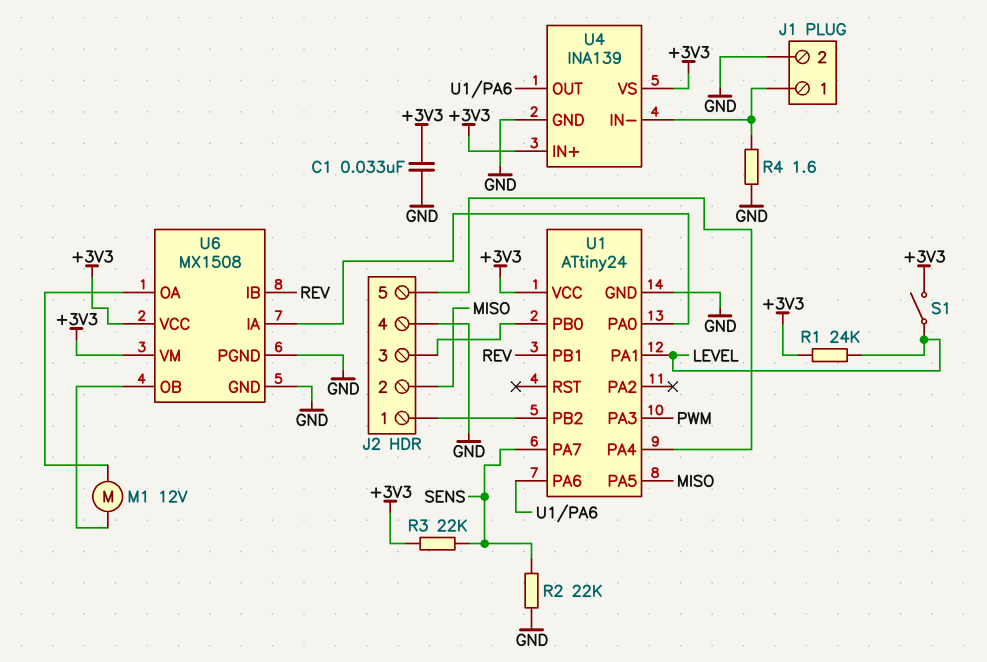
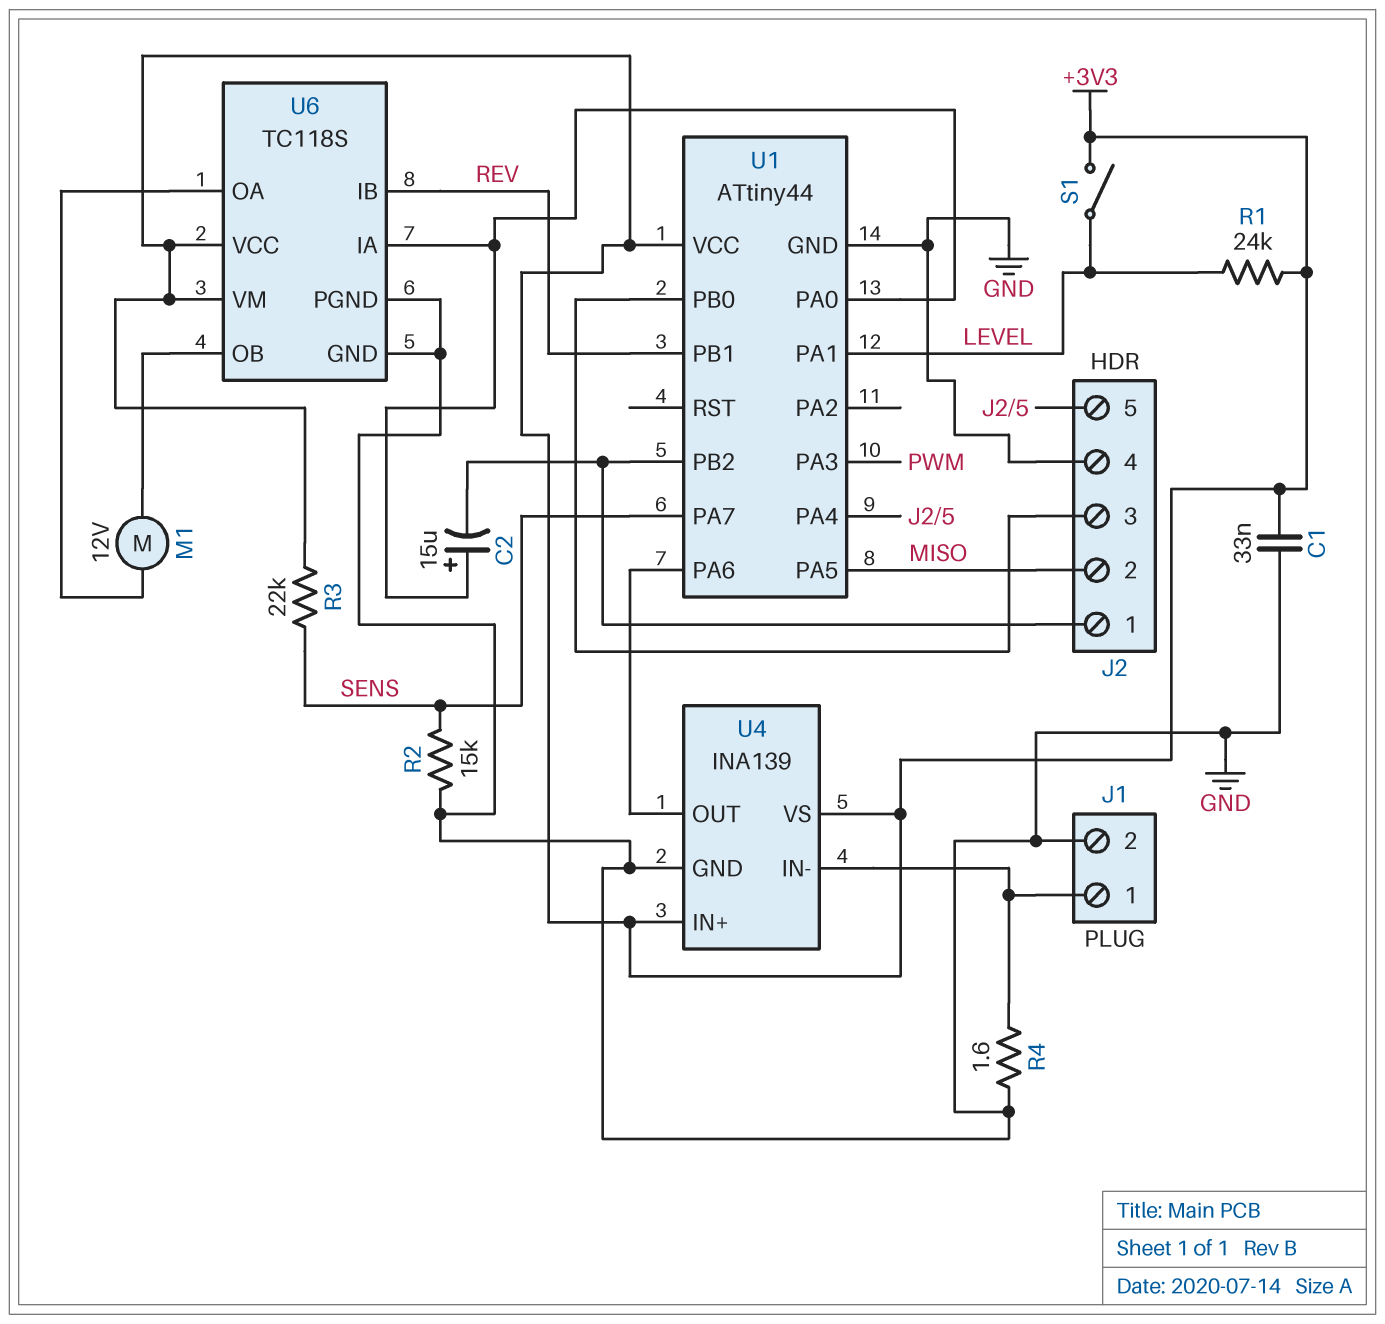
C2: none -> 15uF (plus U1/PA0, minus J2/1)
R2: 22k (GND, SENS) -> 15k (GND, SENS)
U1: ATtiny24 -> ATtiny44
U6: MX1508 -> TC118S

